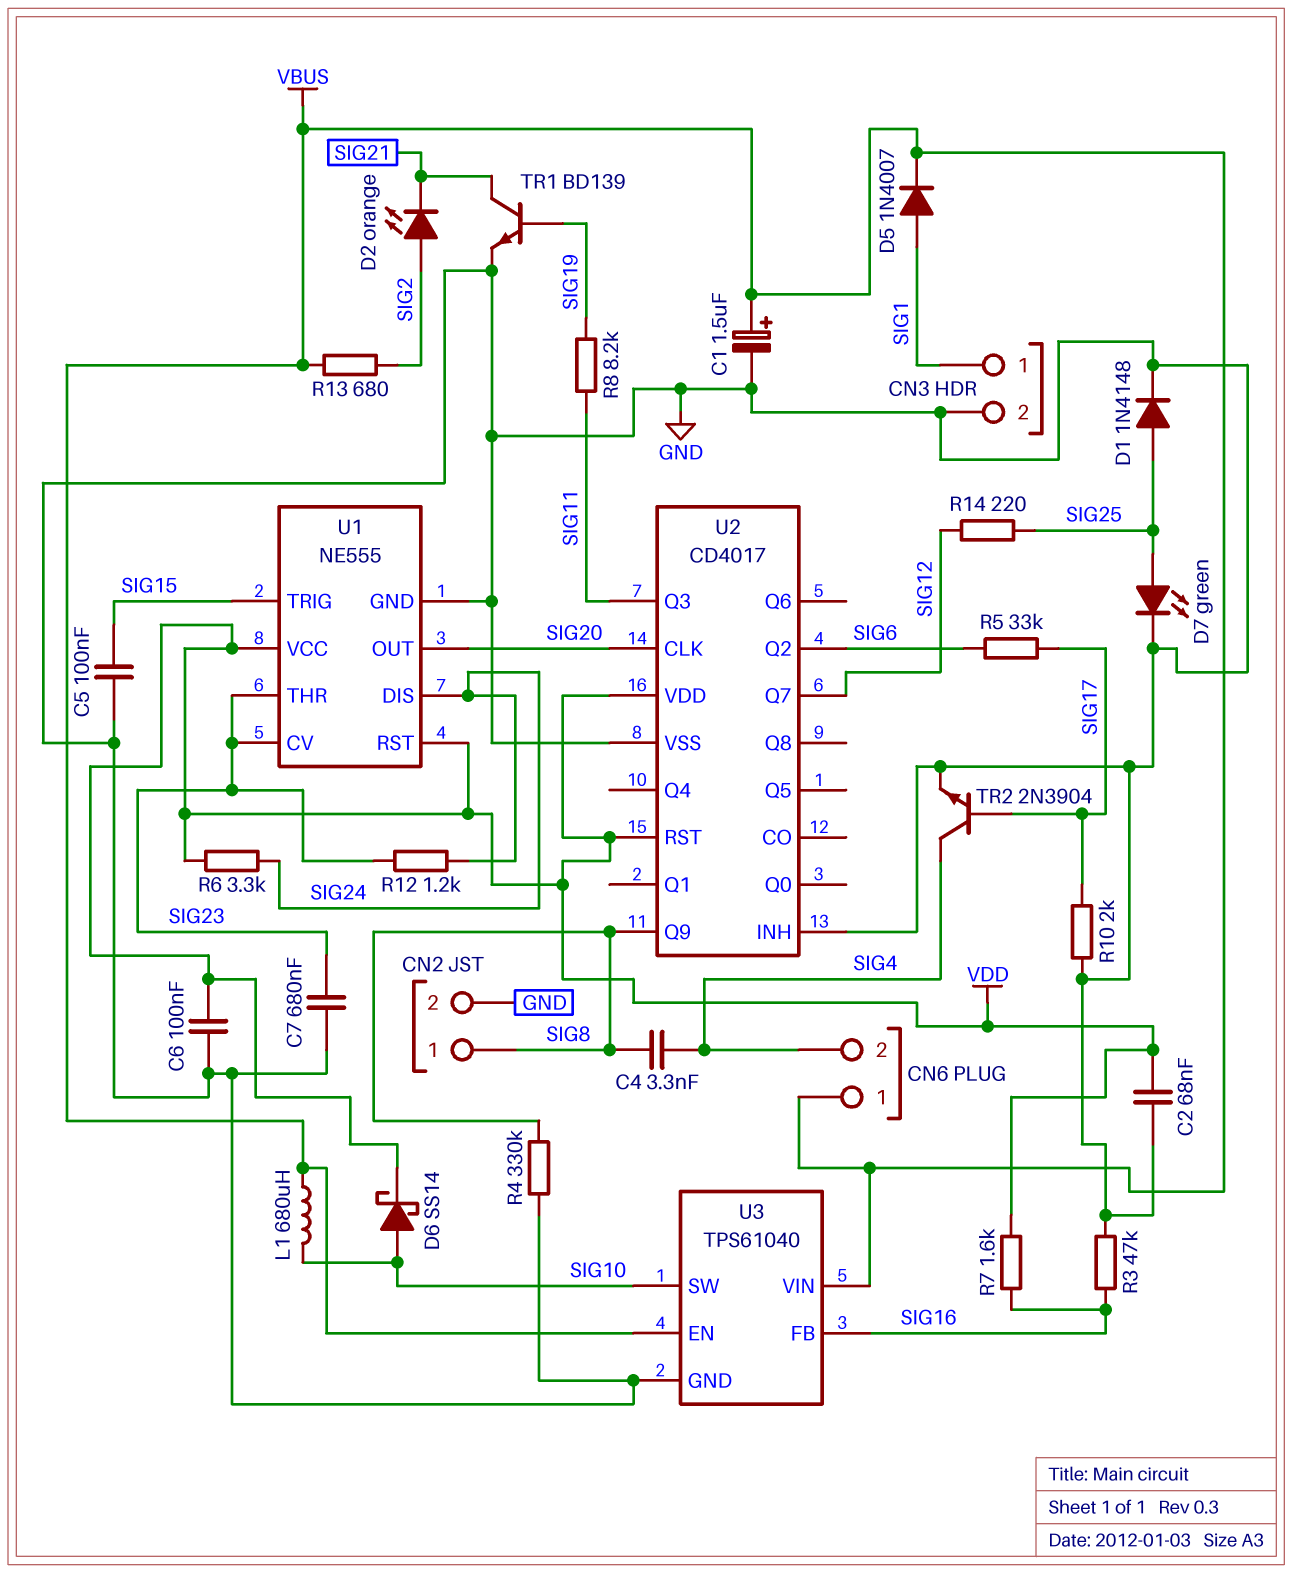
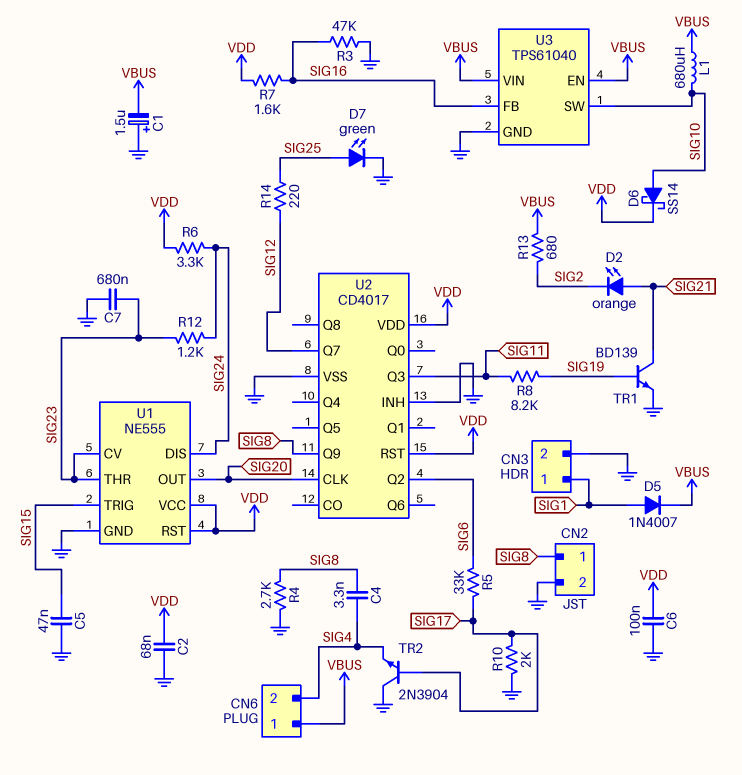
C1: 1.5uF (plus VBUS, minus GND) -> 1.5uF (plus GND, minus VBUS)
C5: 100nF (GND, SIG15) -> 47nF (GND, SIG15)
D1: diode 1N4148 (A SIG25, K GND) -> none
D2: LED orange (A SIG2, K SIG21) -> LED orange (A SIG21, K SIG2)
R4: 330k (GND, SIG8) -> 2.7k (GND, SIG8)
TR2: NPN 2N3904 (B SIG17, C SIG4, E GND) -> NPN 2N3904 (B SIG17, C GND, E SIG4)

